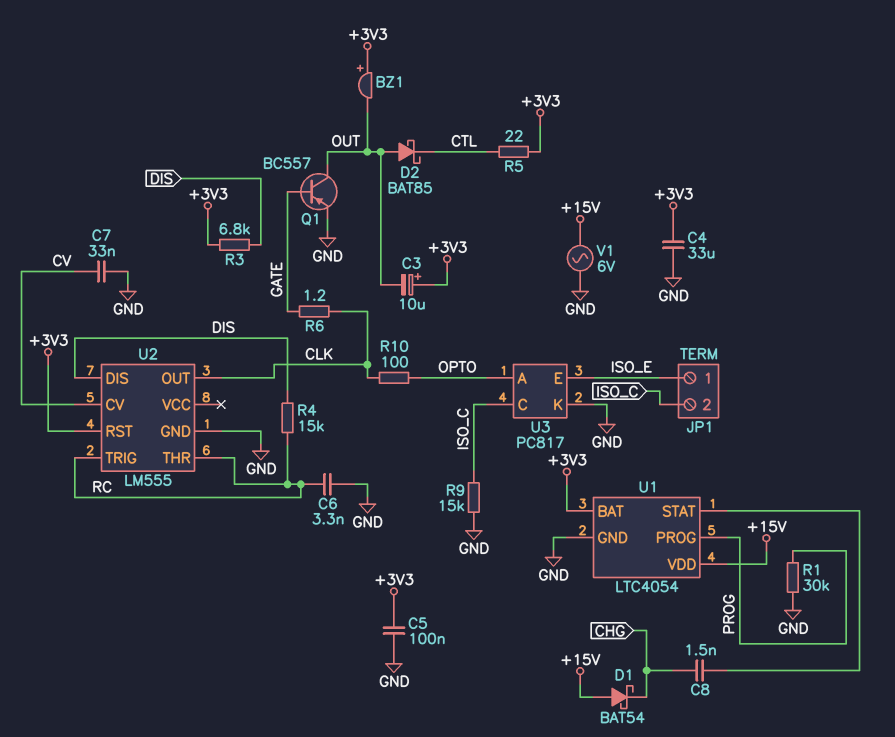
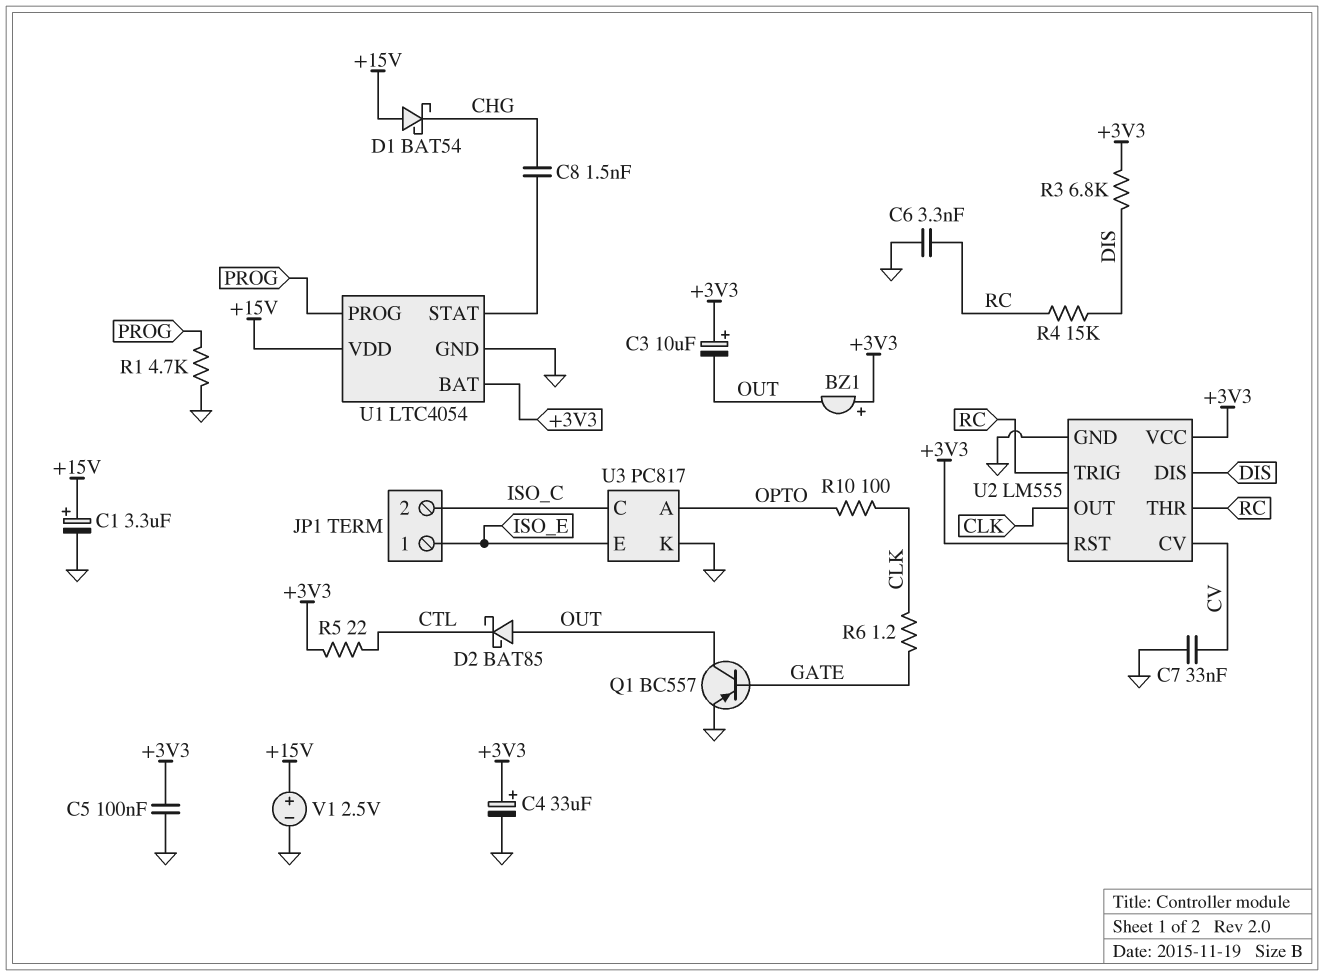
C1: none -> 3.3uF (plus +15V, minus GND)
C4: 33uF (+3V3, GND) -> 33uF (plus +3V3, minus GND)
R1: 30k (GND, PROG) -> 4.7k (GND, PROG)
R9: 15k (GND, ISO_C) -> none
U2 pin VCC: none -> +3V3
V1: AC 6V (+15V, GND) -> 2.5V (plus +15V, minus GND)

